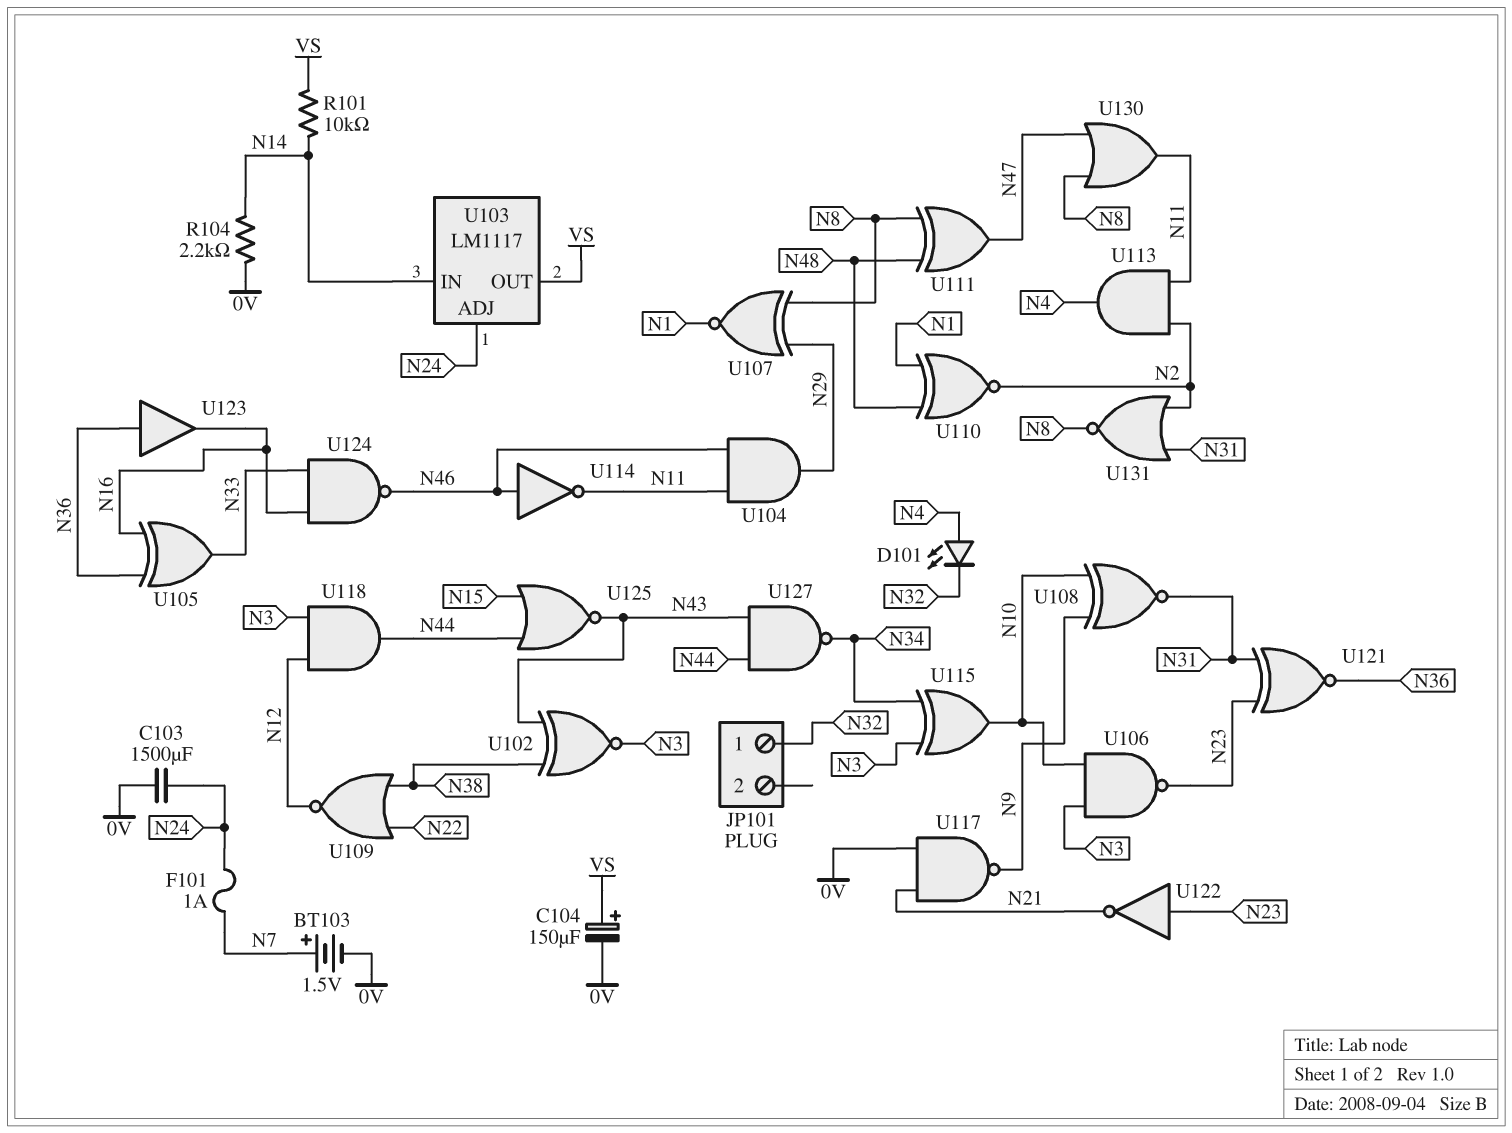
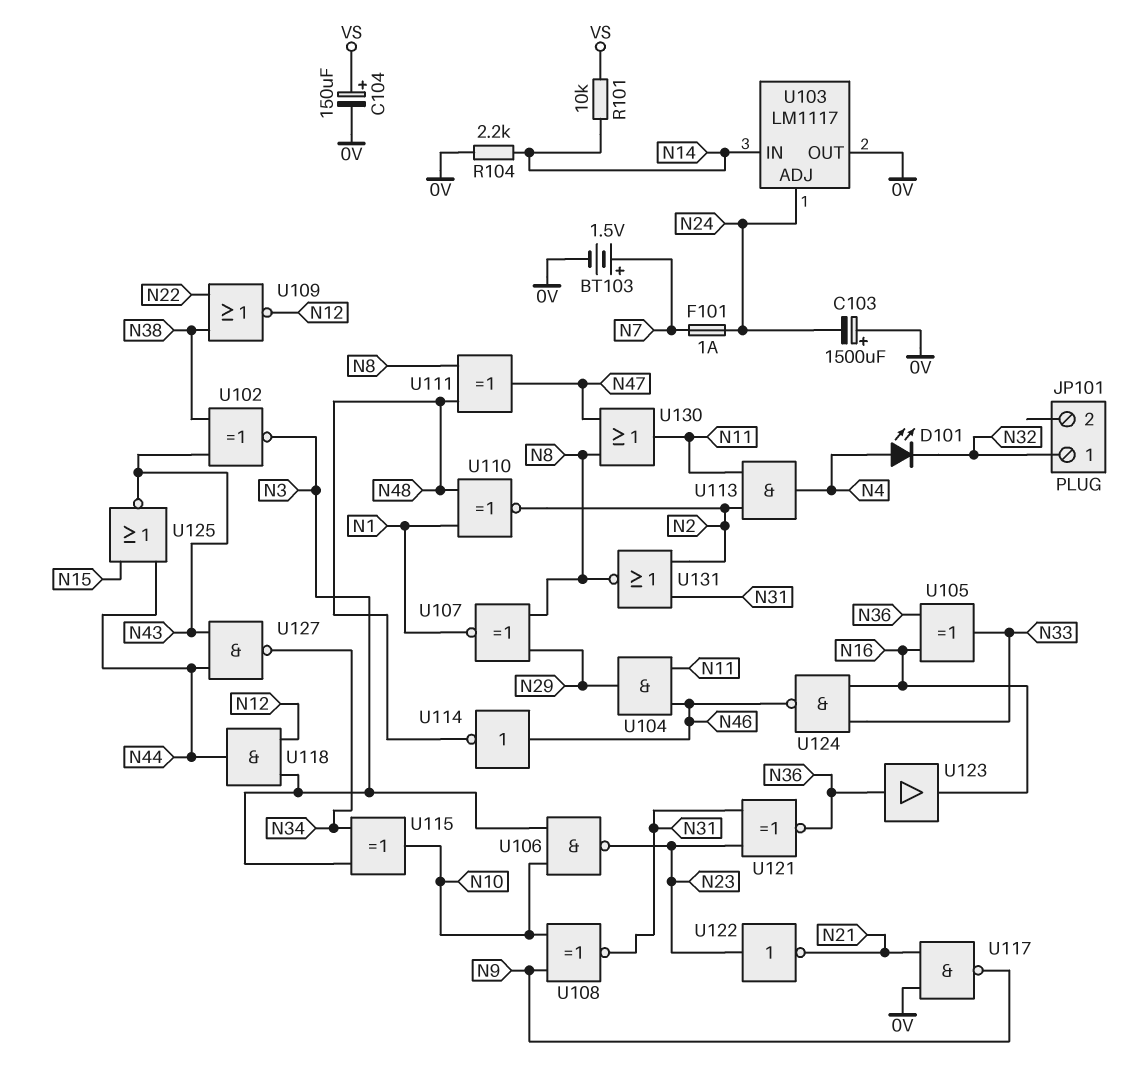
C103: 1500uF (0V, N24) -> 1500uF (plus 0V, minus N24)
U103 pin OUT: VS -> 0V
U114: NOT (in N46, out N11) -> NOT (in N46, out N48)

